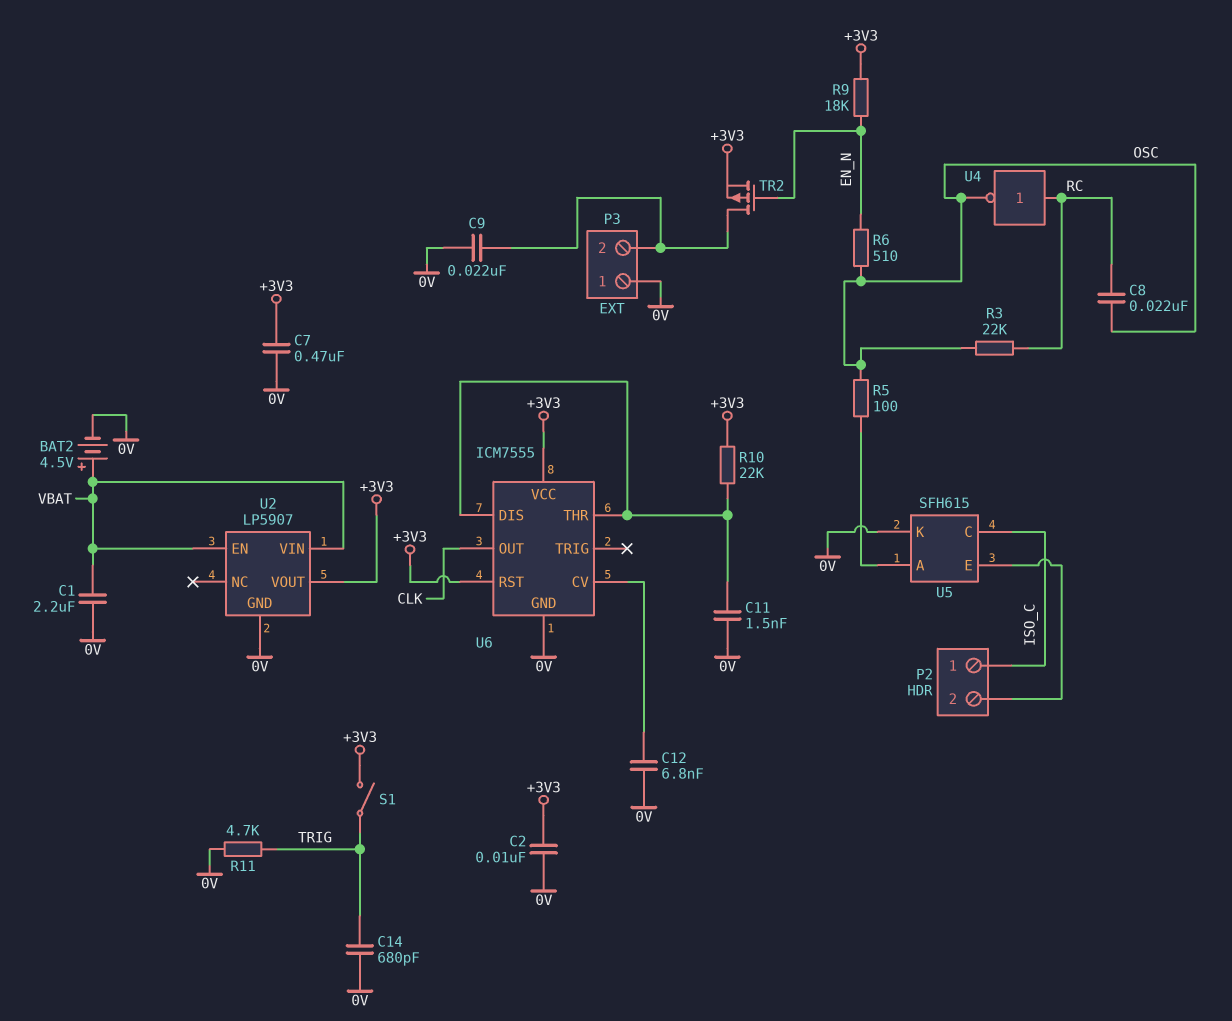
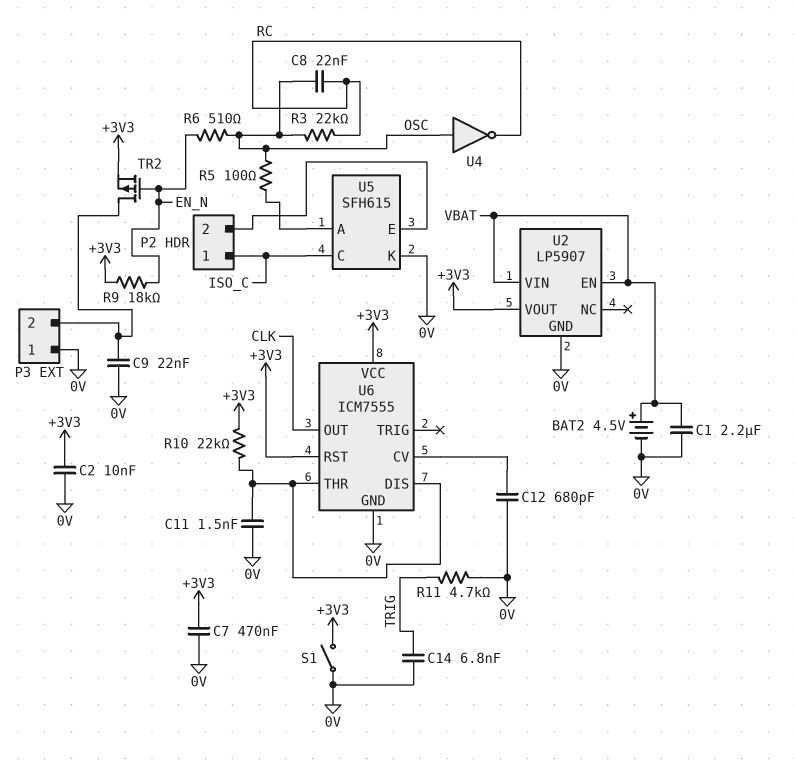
C12: 6.8nF (0V, U6/CV) -> 680pF (0V, U6/CV)
C14: 680pF (0V, TRIG) -> 6.8nF (0V, TRIG)
S1: switch (+3V3, TRIG) -> switch (+3V3, 0V)
U4: NOT (in RC, out OSC) -> NOT (in OSC, out RC)

